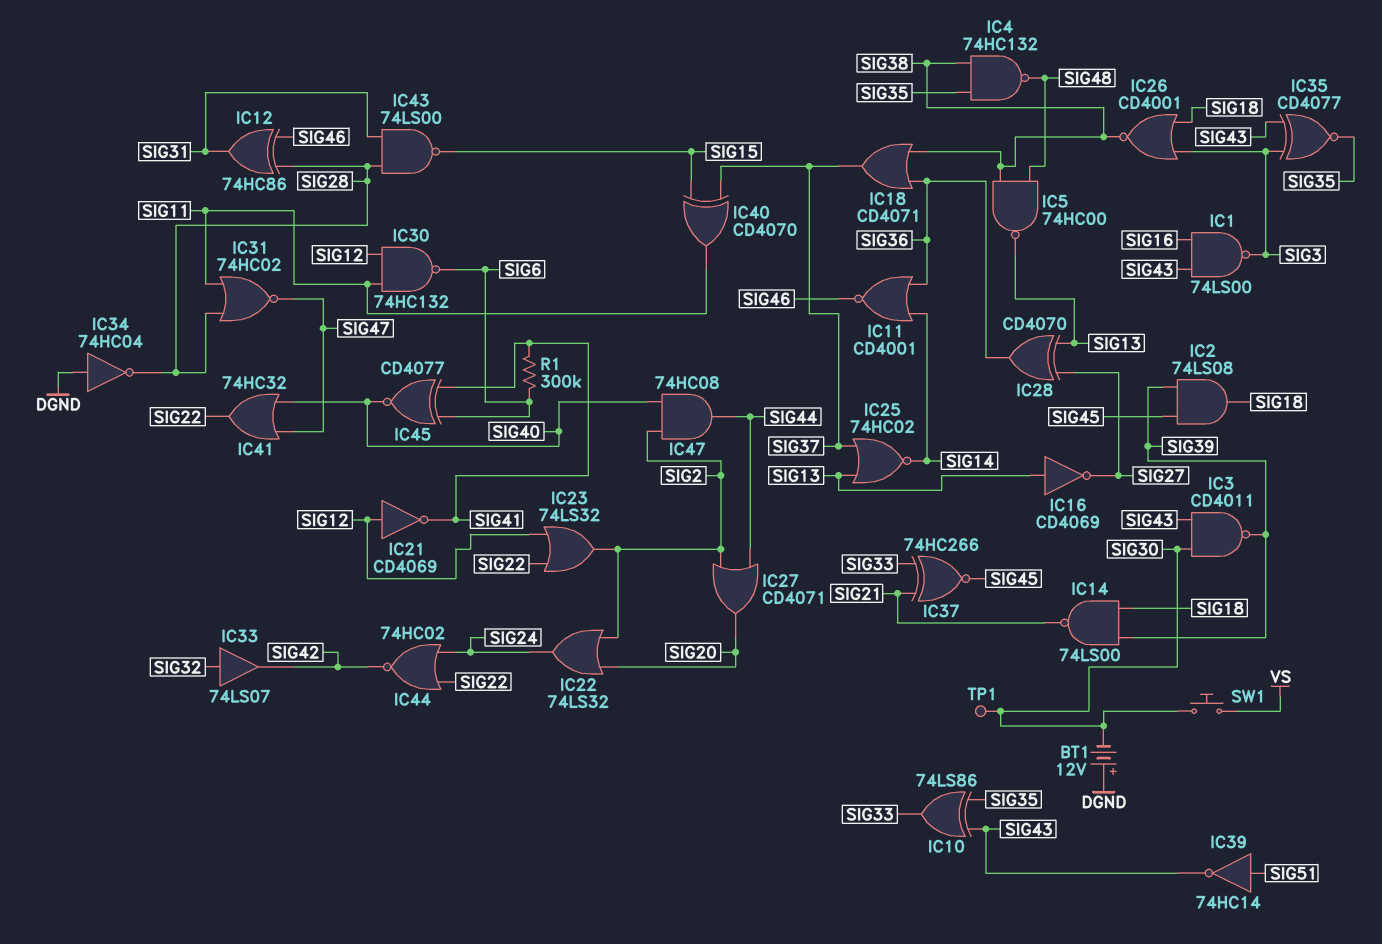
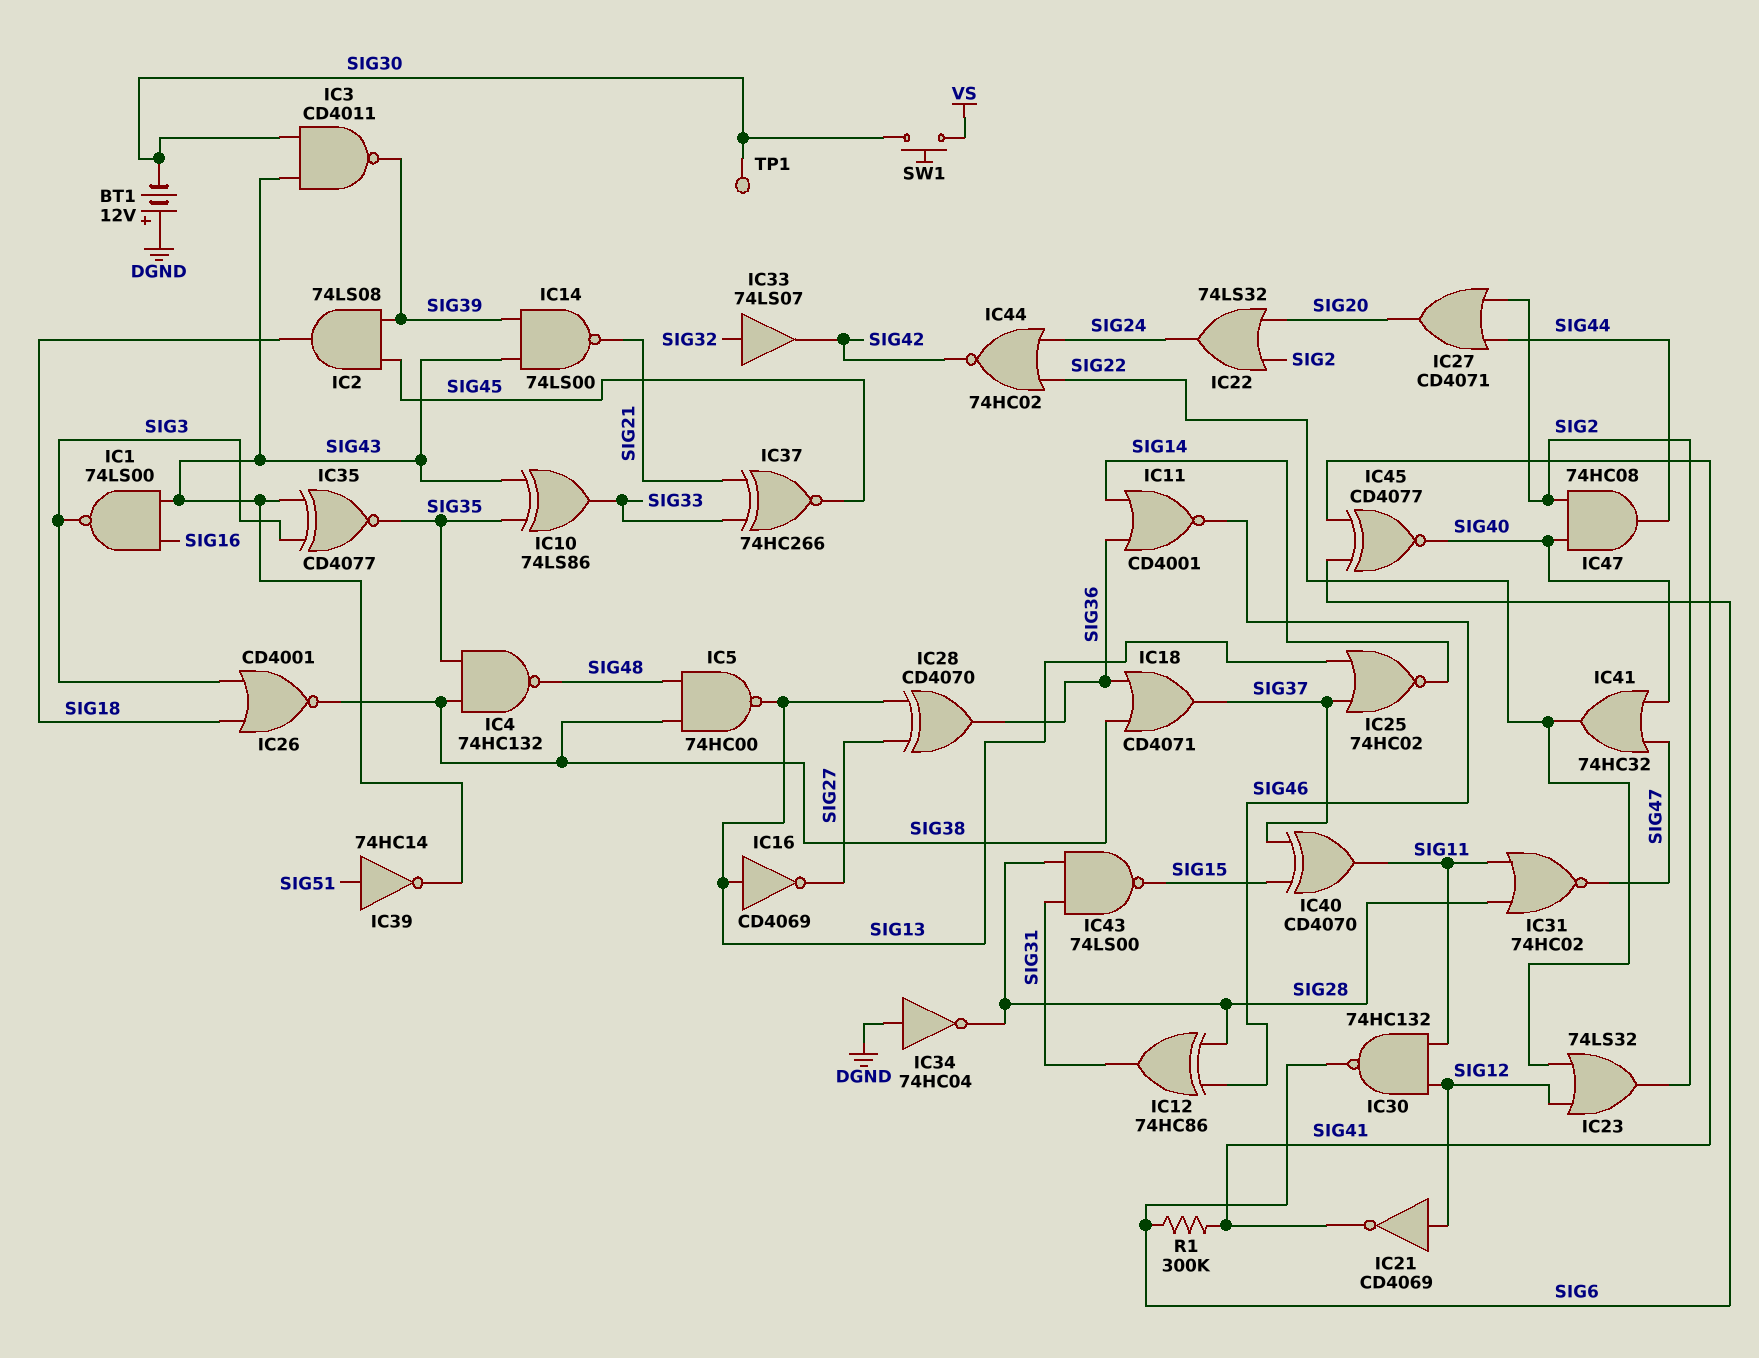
IC14: NAND 74LS00 (in SIG18, in SIG39, out SIG21) -> NAND 74LS00 (in SIG39, in SIG43, out SIG21)

